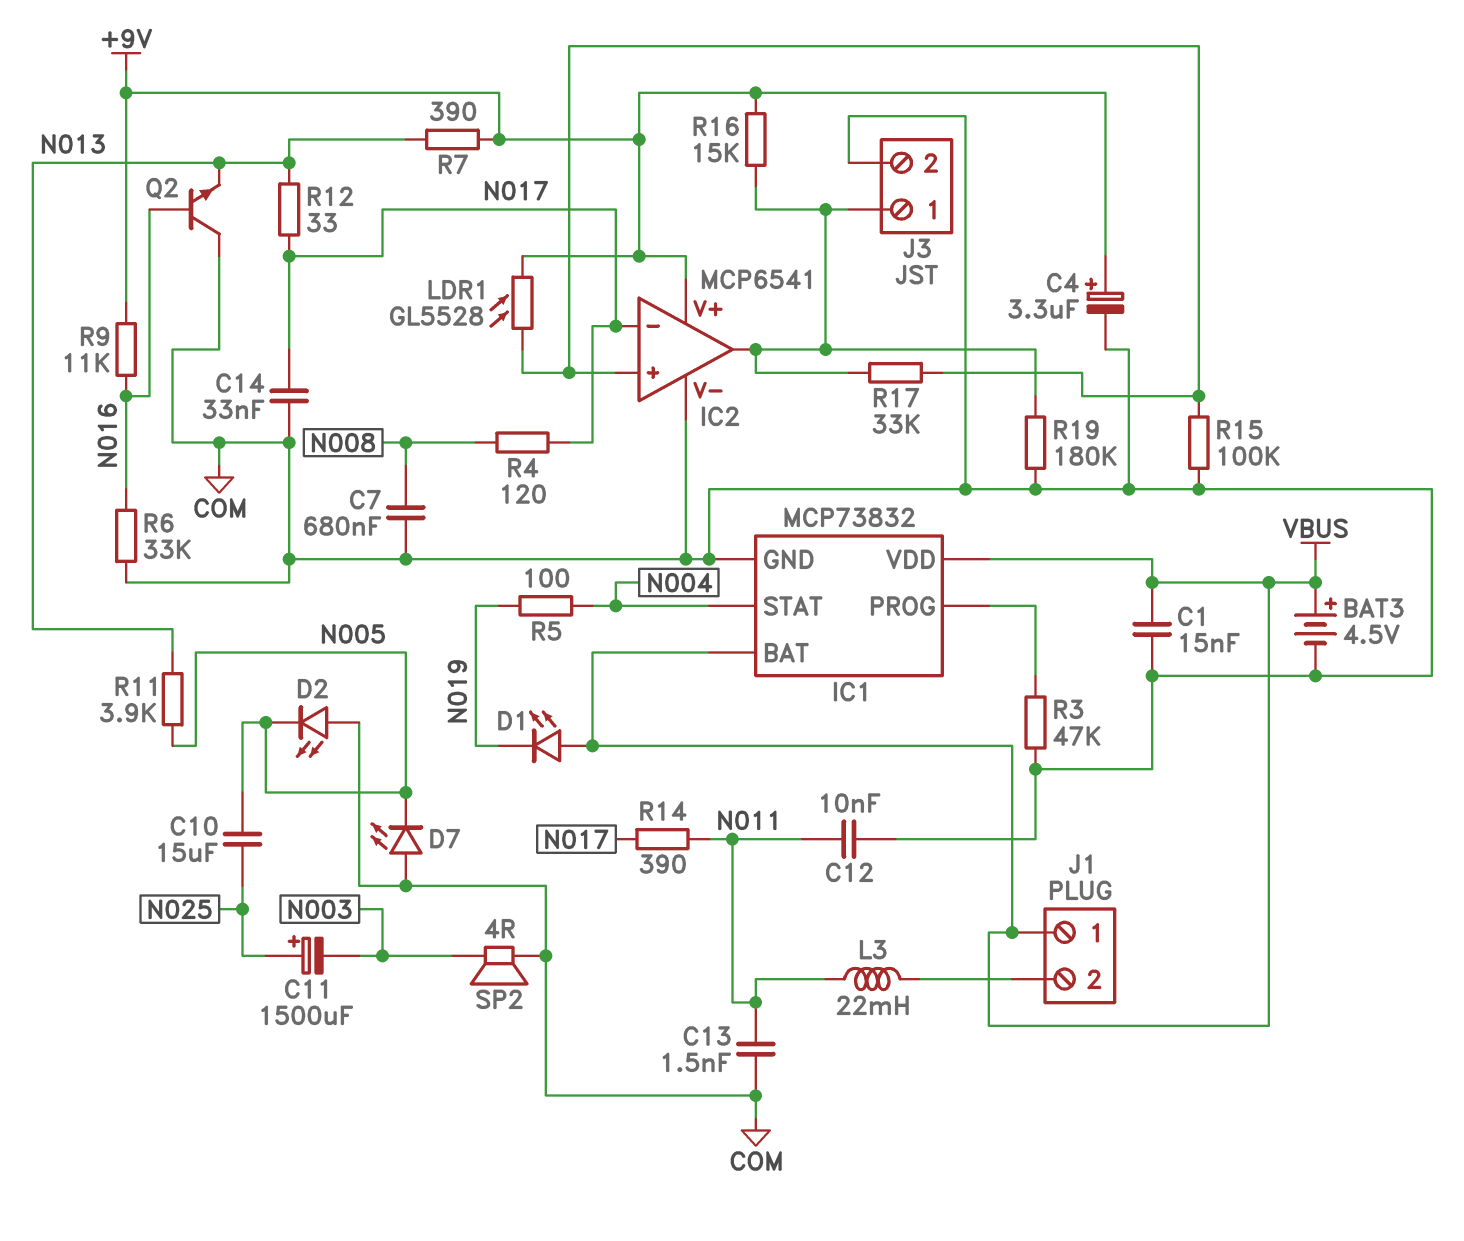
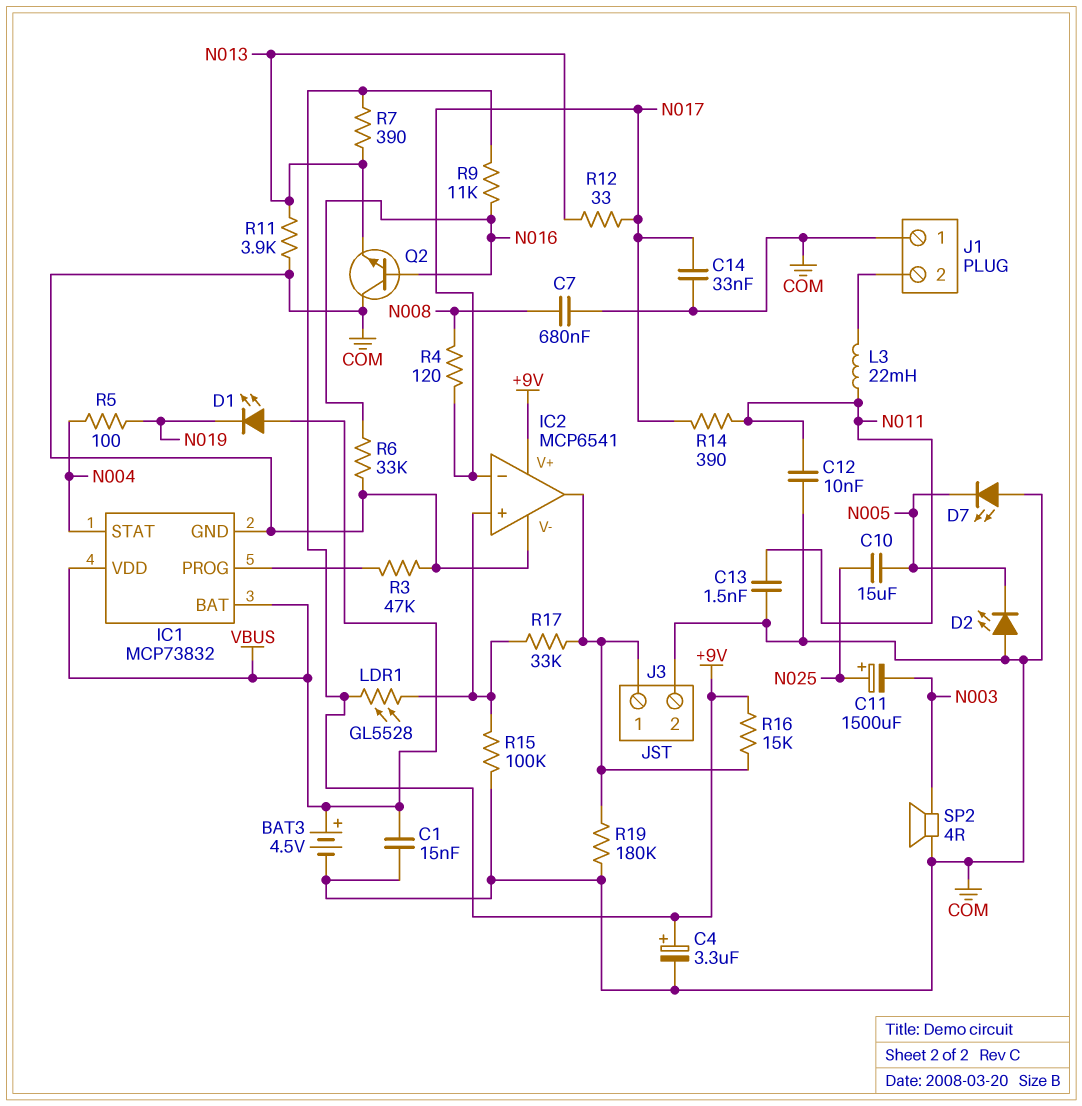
J1 pin 1: VBUS -> COM
R11: 3.9k (N005, N013) -> 3.9k (COM, N013)

